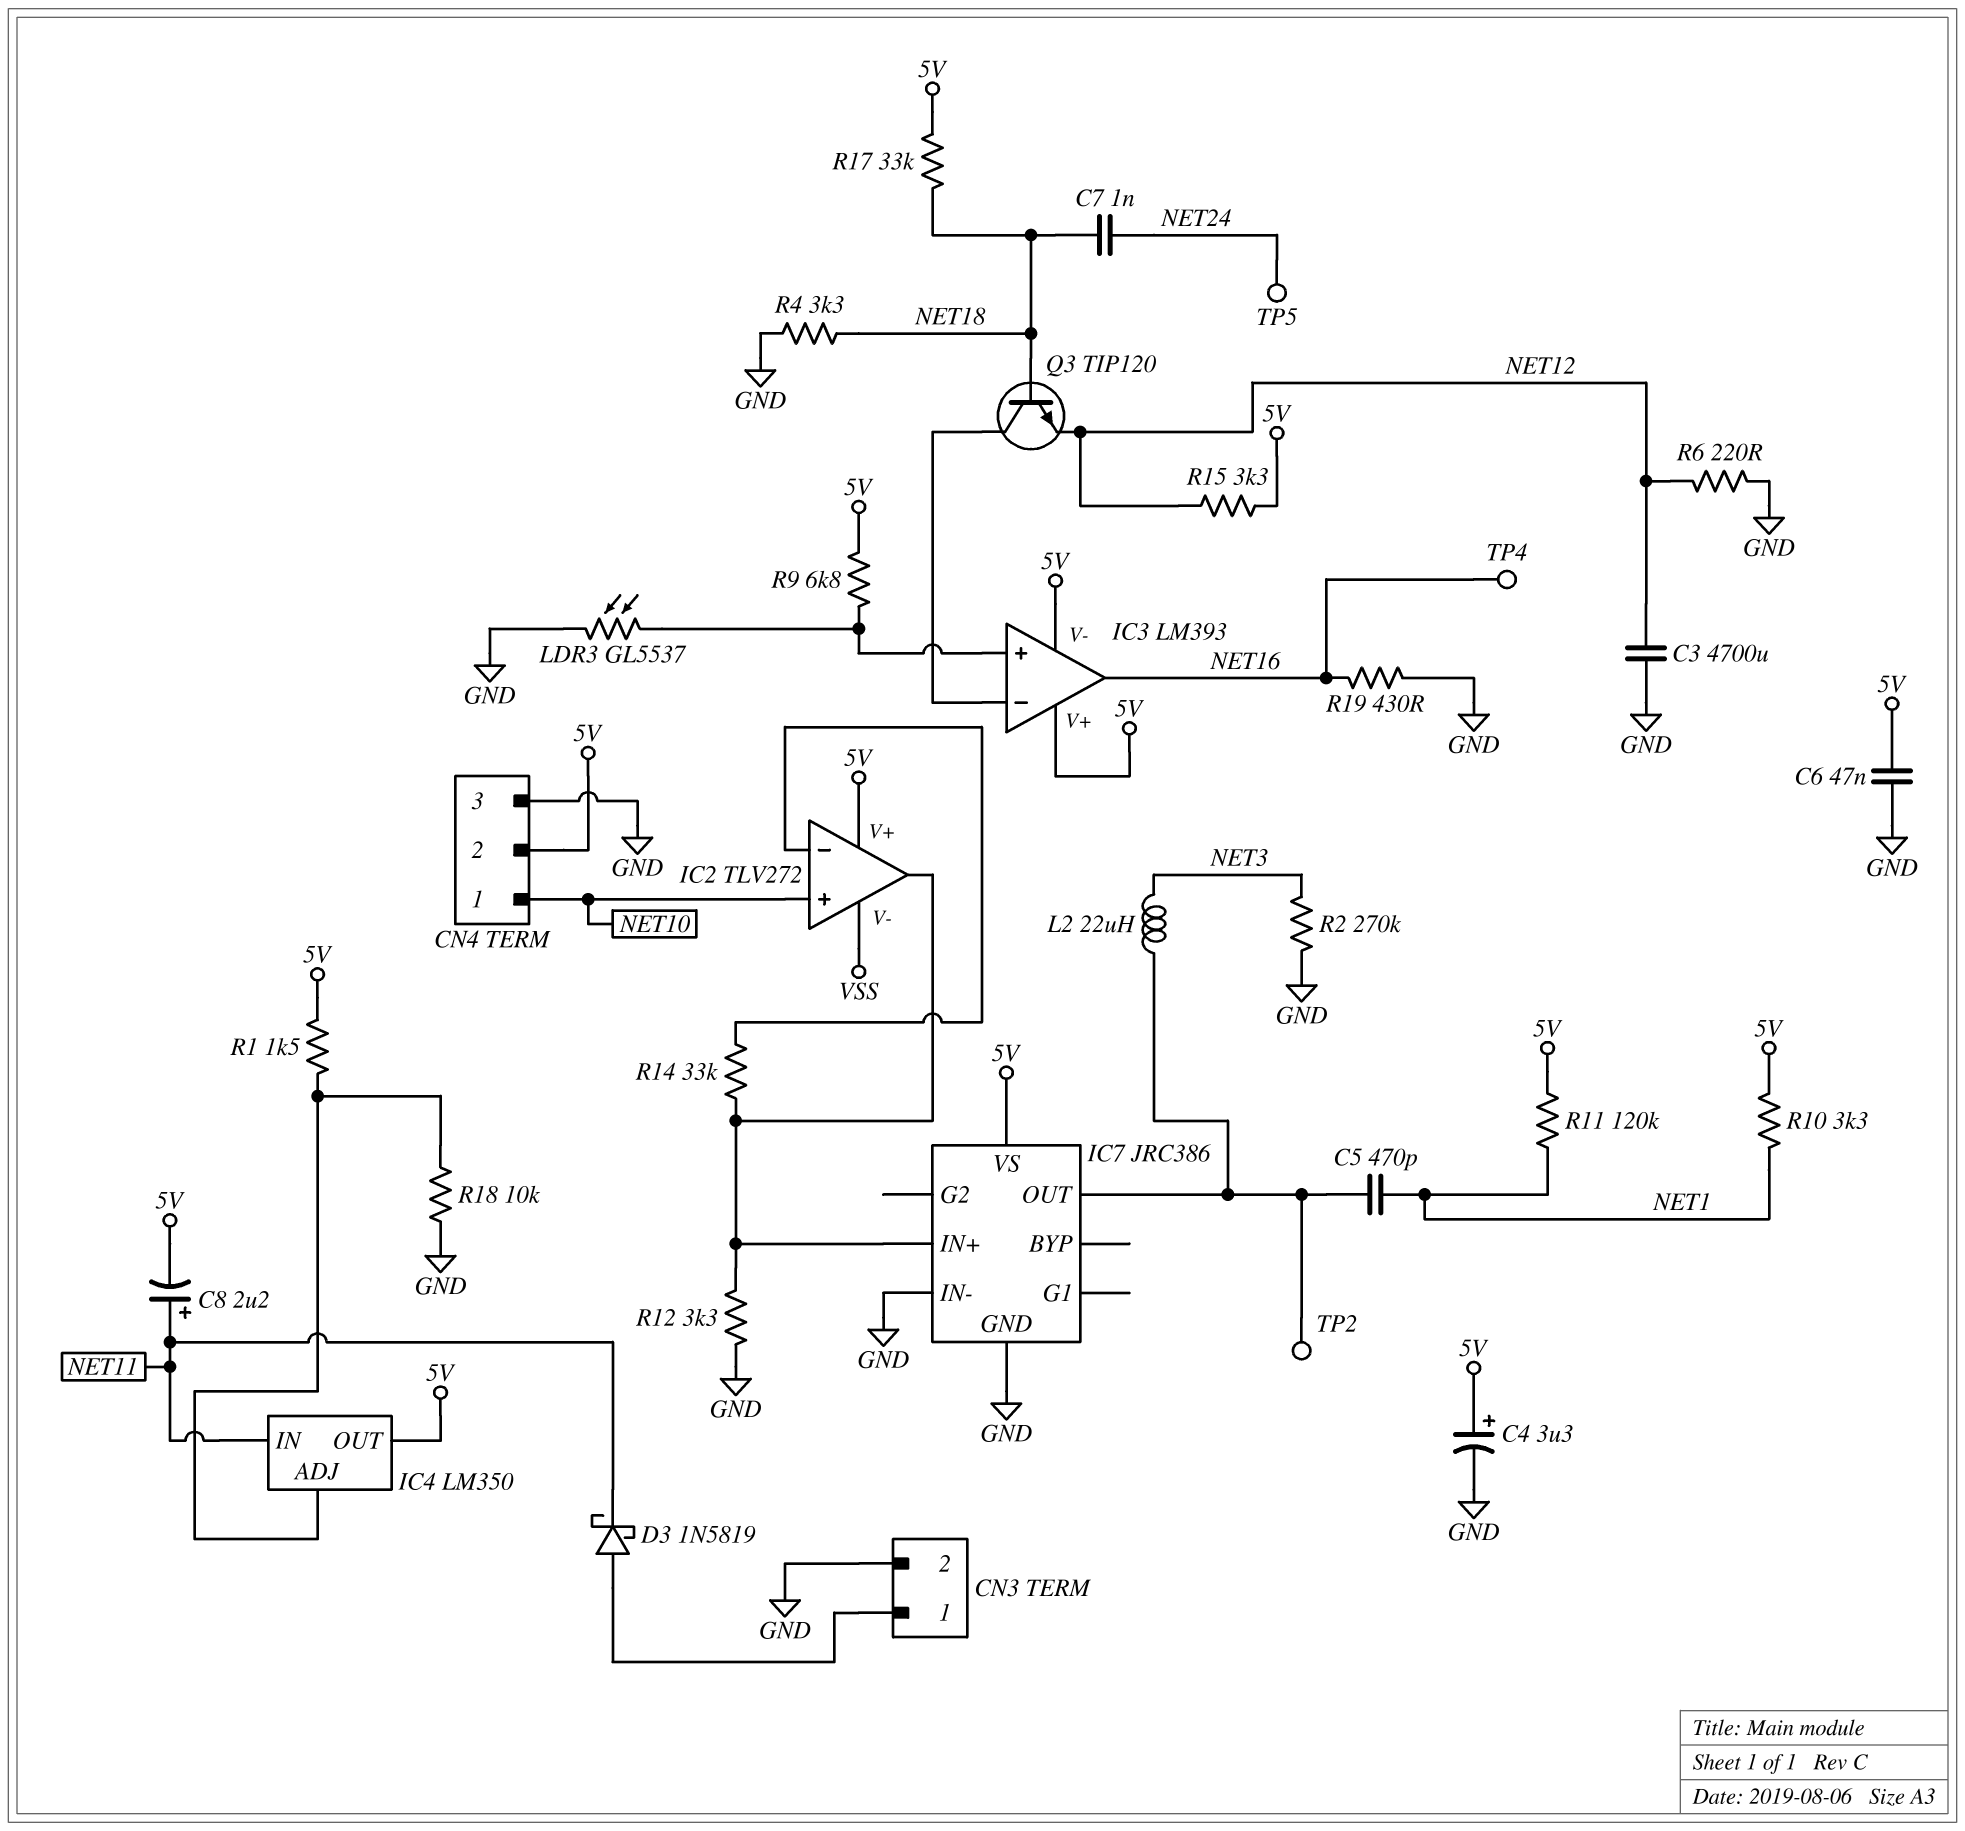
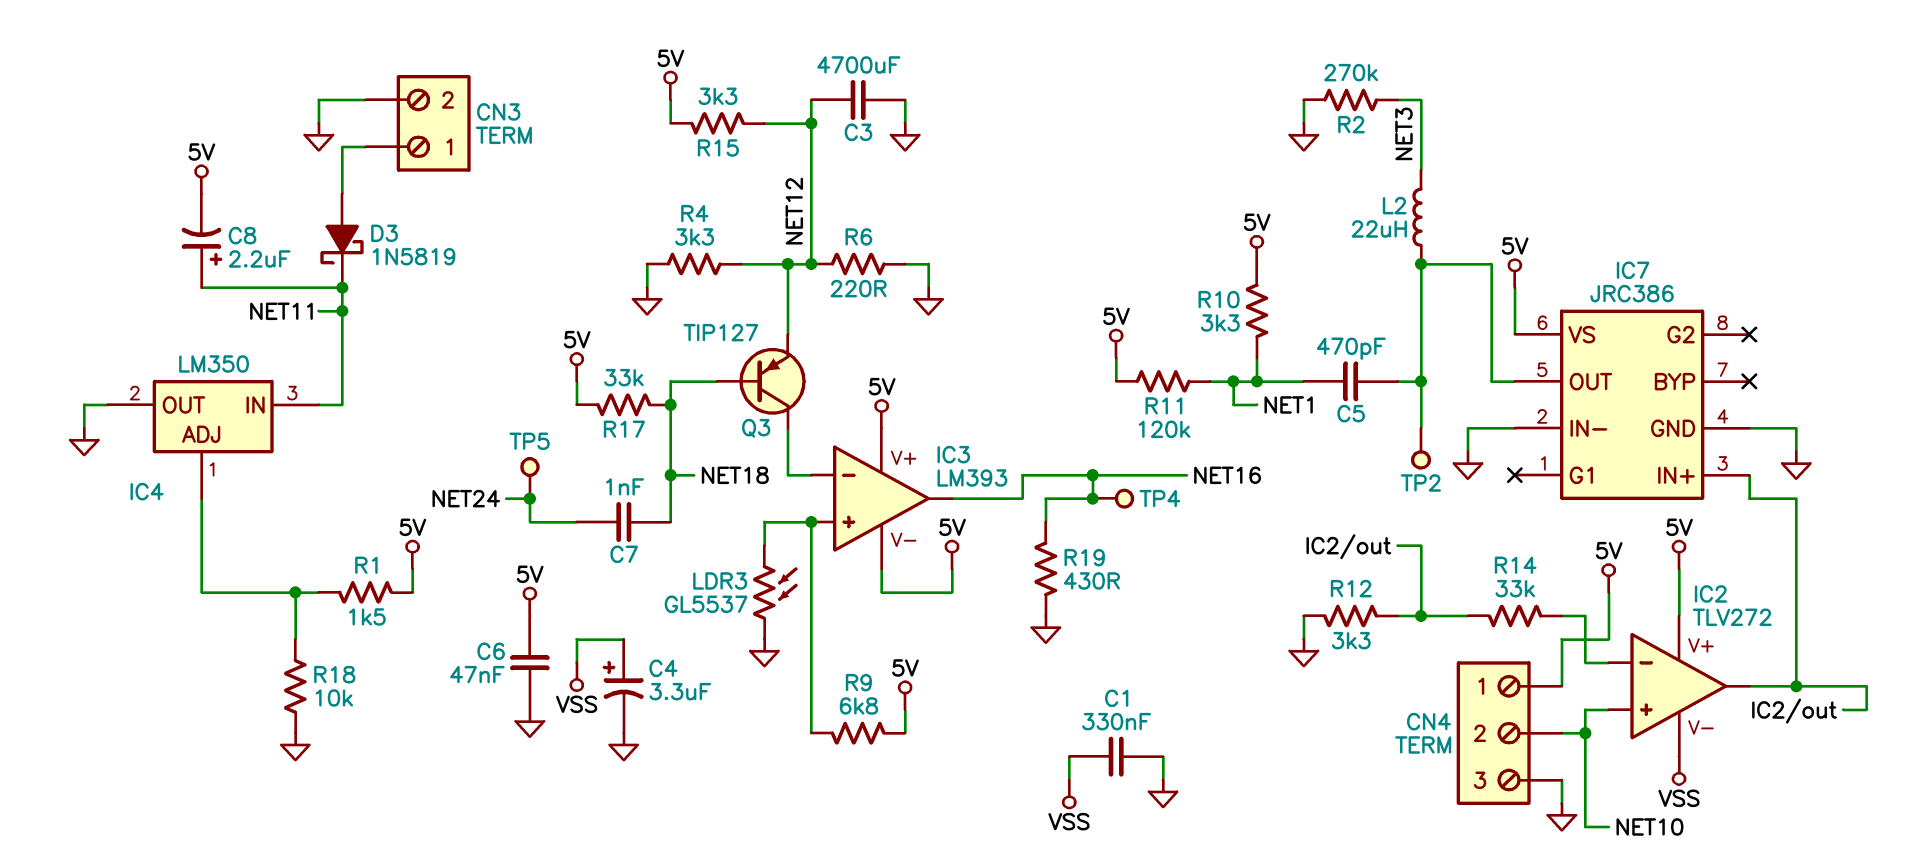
C1: none -> 330nF (GND, VSS)
C4: 3.3uF (plus 5V, minus GND) -> 3.3uF (plus VSS, minus GND)
CN4 pin 1: NET10 -> 5V
CN4 pin 2: 5V -> NET10
IC4 pin OUT: 5V -> GND
Q3: NPN TIP120 (B NET18, C IC3/in-, E NET12) -> PNP TIP127 (B NET18, C IC3/in-, E NET12)
R4: 3.3k (GND, NET18) -> 3.3k (GND, NET12)

